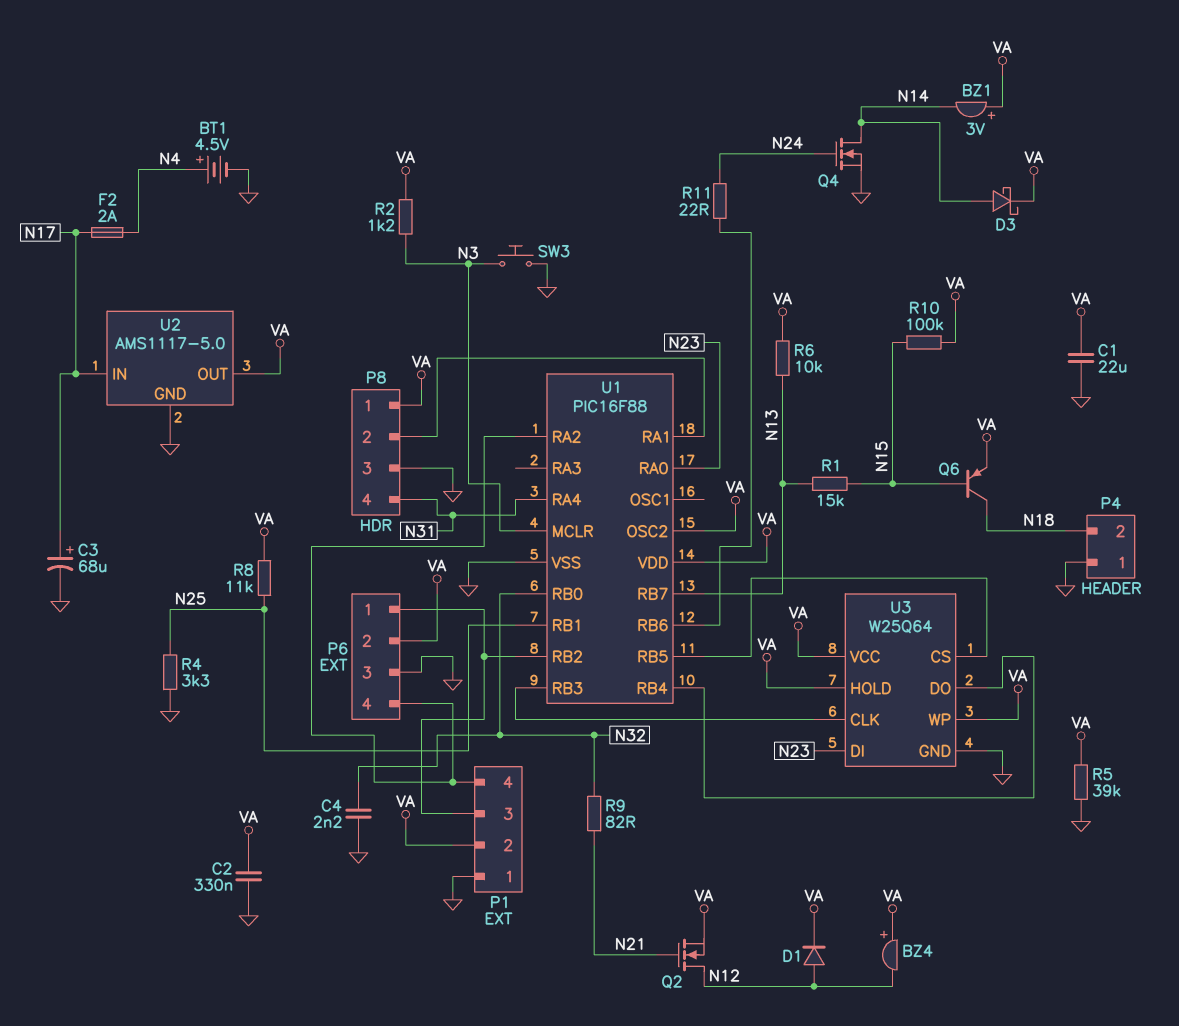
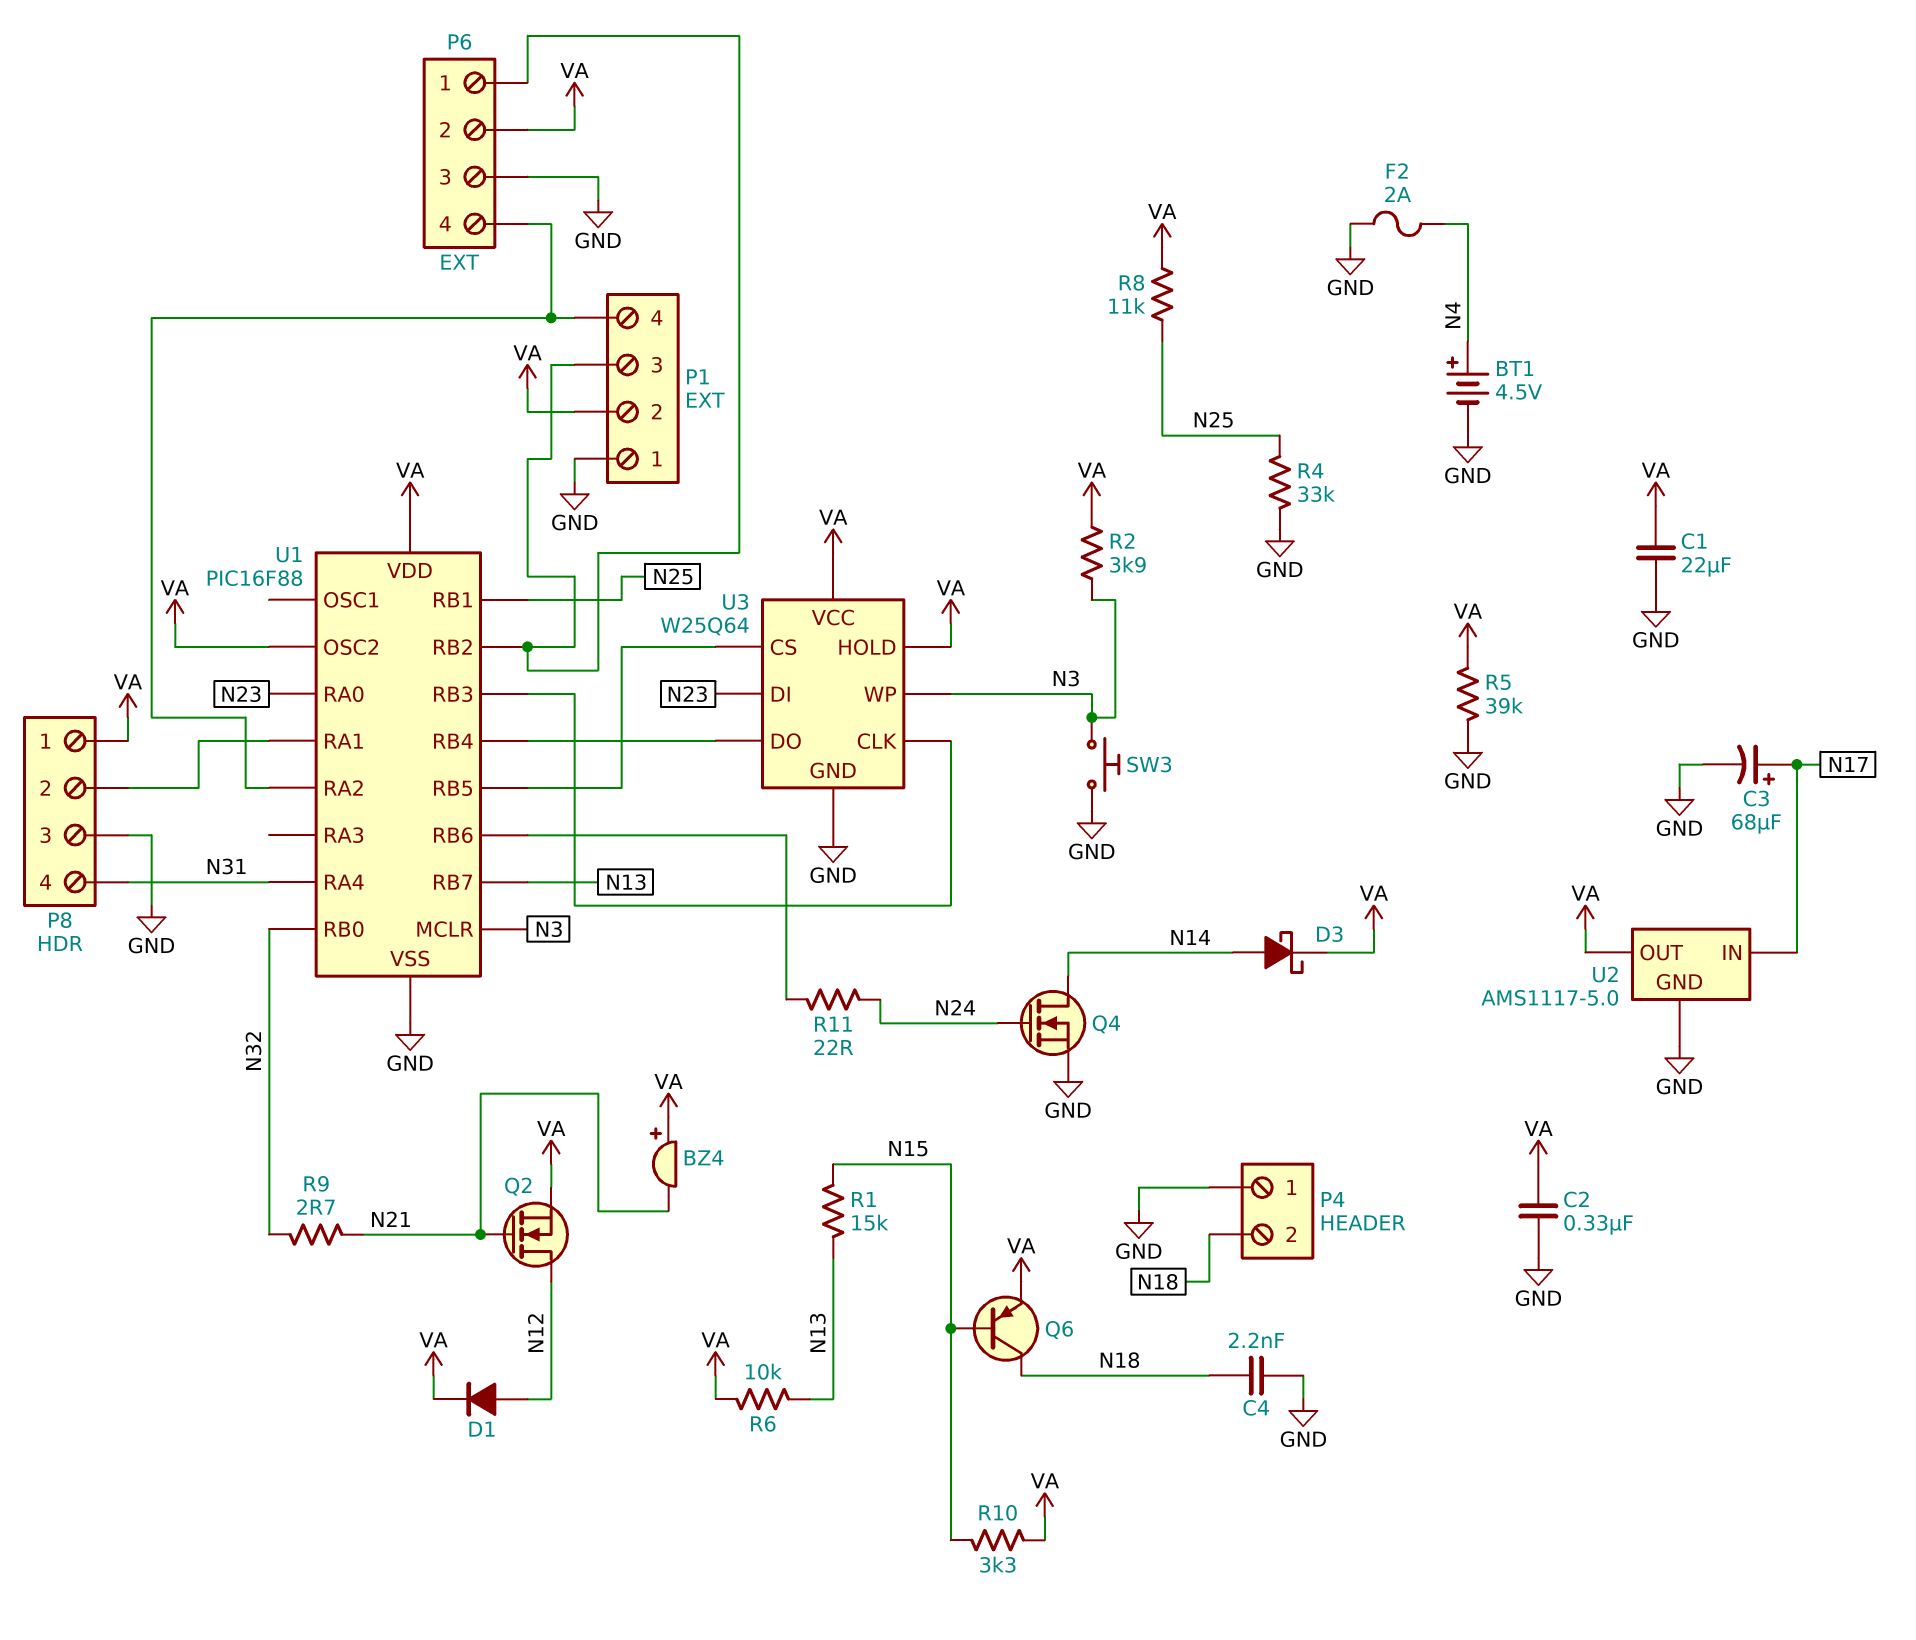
BZ1: buzzer 3V (plus VA, minus N14) -> none
BZ4: buzzer (plus VA, minus N12) -> buzzer (plus VA, minus N21)
C4: 2.2nF (GND, N32) -> 2.2nF (GND, N18)
F2: 2A (N4, N17) -> 2A (GND, N4)
R2: 1.2k (N3, VA) -> 3.9k (N3, VA)
R4: 3.3k (GND, N25) -> 33k (GND, N25)
R9: 82 (N21, N32) -> 2.7 (N21, N32)
R10: 100k (N15, VA) -> 3.3k (N15, VA)
U3 pin WP: VA -> N3

